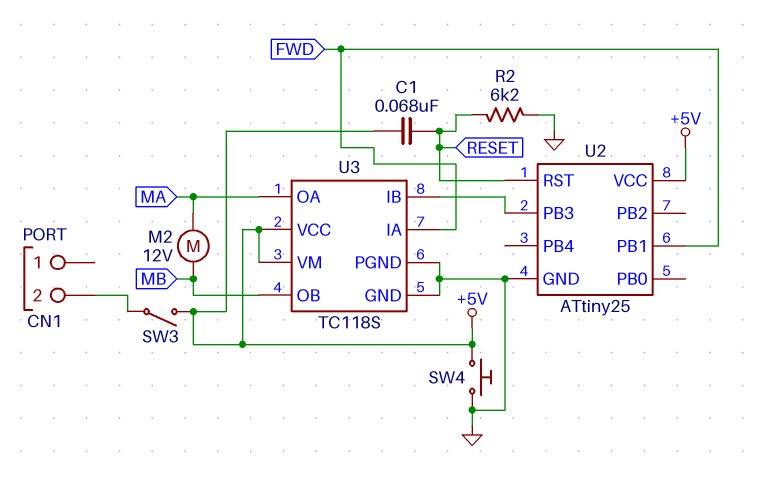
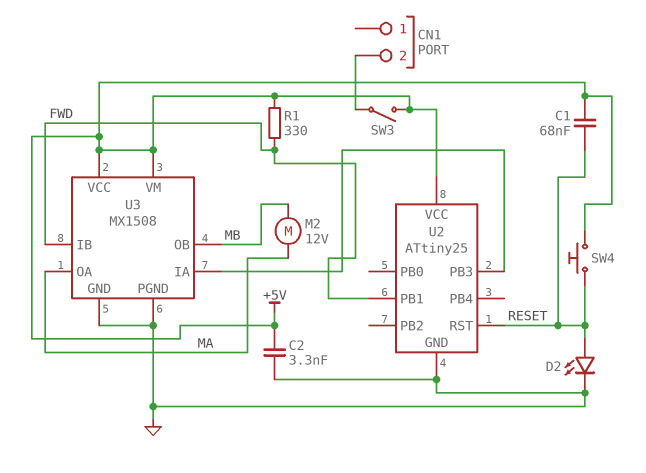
C2: none -> 3.3nF (+5V, GND)
D2: none -> LED (A RESET, K GND)
R1: none -> 330 (+5V, FWD)
R2: 6.2k (GND, RESET) -> none
SW4: button (+5V, GND) -> button (+5V, RESET)
U3: TC118S -> MX1508
U3 pin IA: FWD -> U2/PB3
U3 pin IB: U2/PB3 -> FWD

